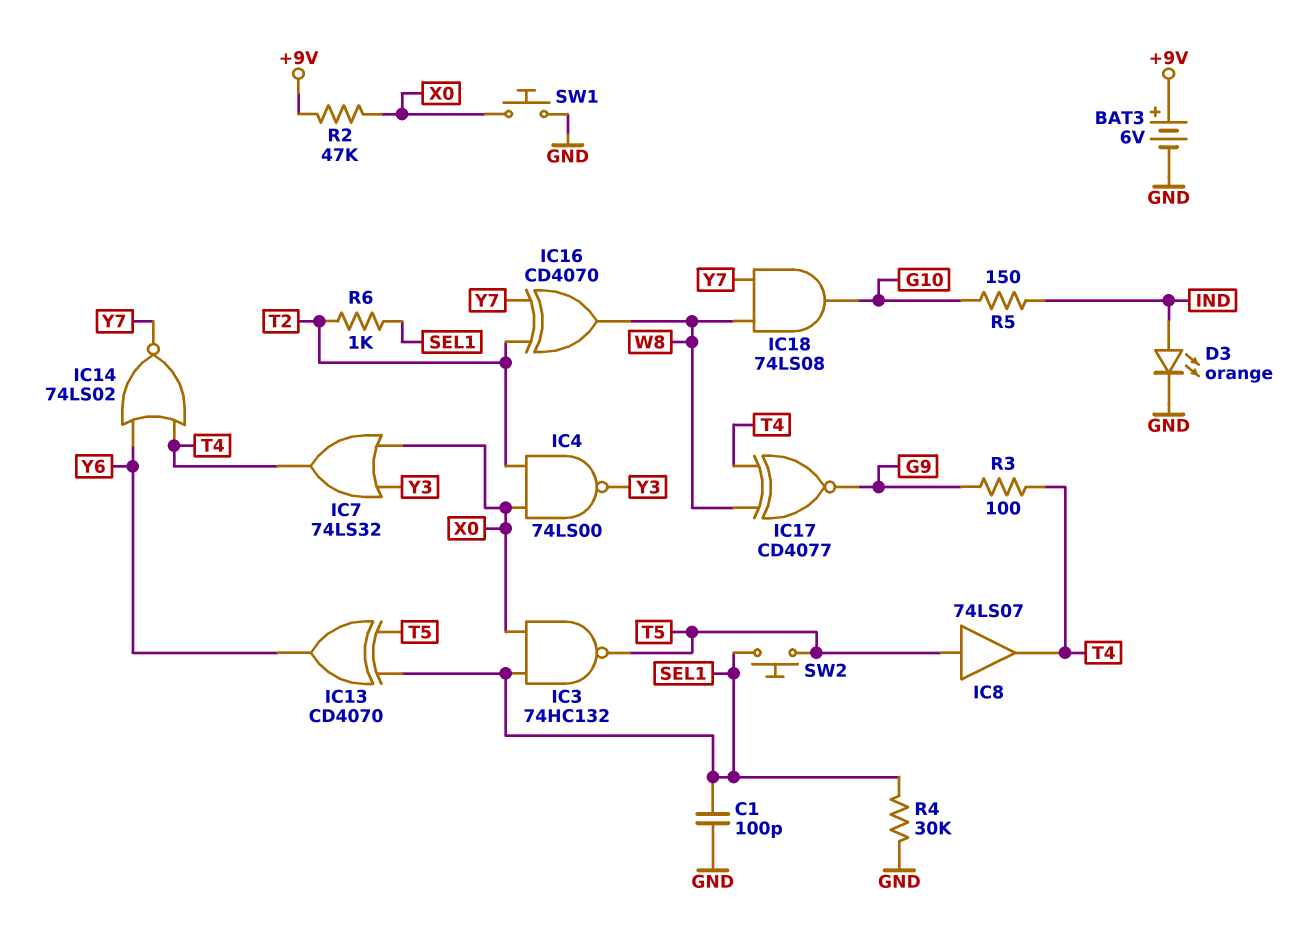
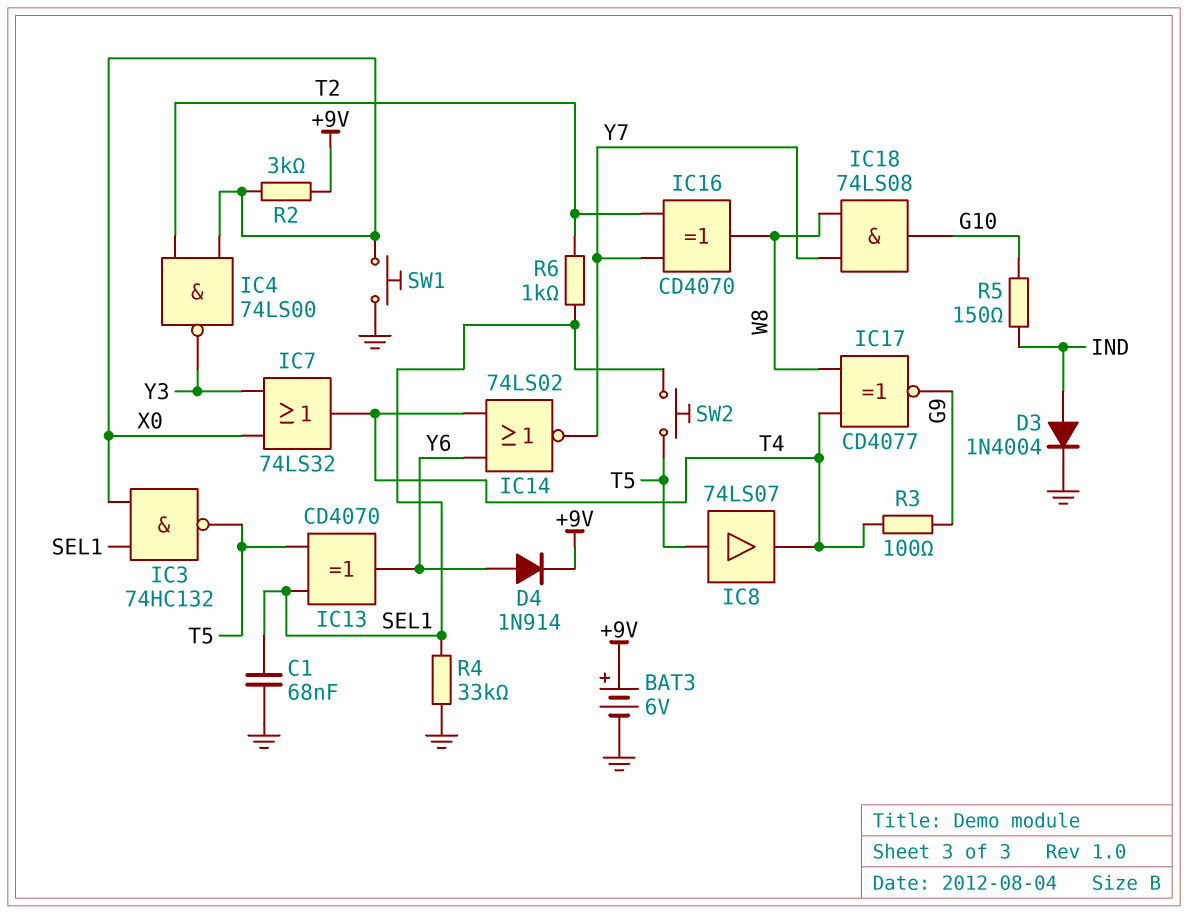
C1: 100pF (GND, SEL1) -> 68nF (GND, SEL1)
D3: LED orange (A IND, K GND) -> diode 1N4004 (A IND, K GND)
D4: none -> diode 1N914 (A Y6, K +9V)
R2: 47k (+9V, X0) -> 3k (+9V, X0)
R4: 30k (GND, SEL1) -> 33k (GND, SEL1)

